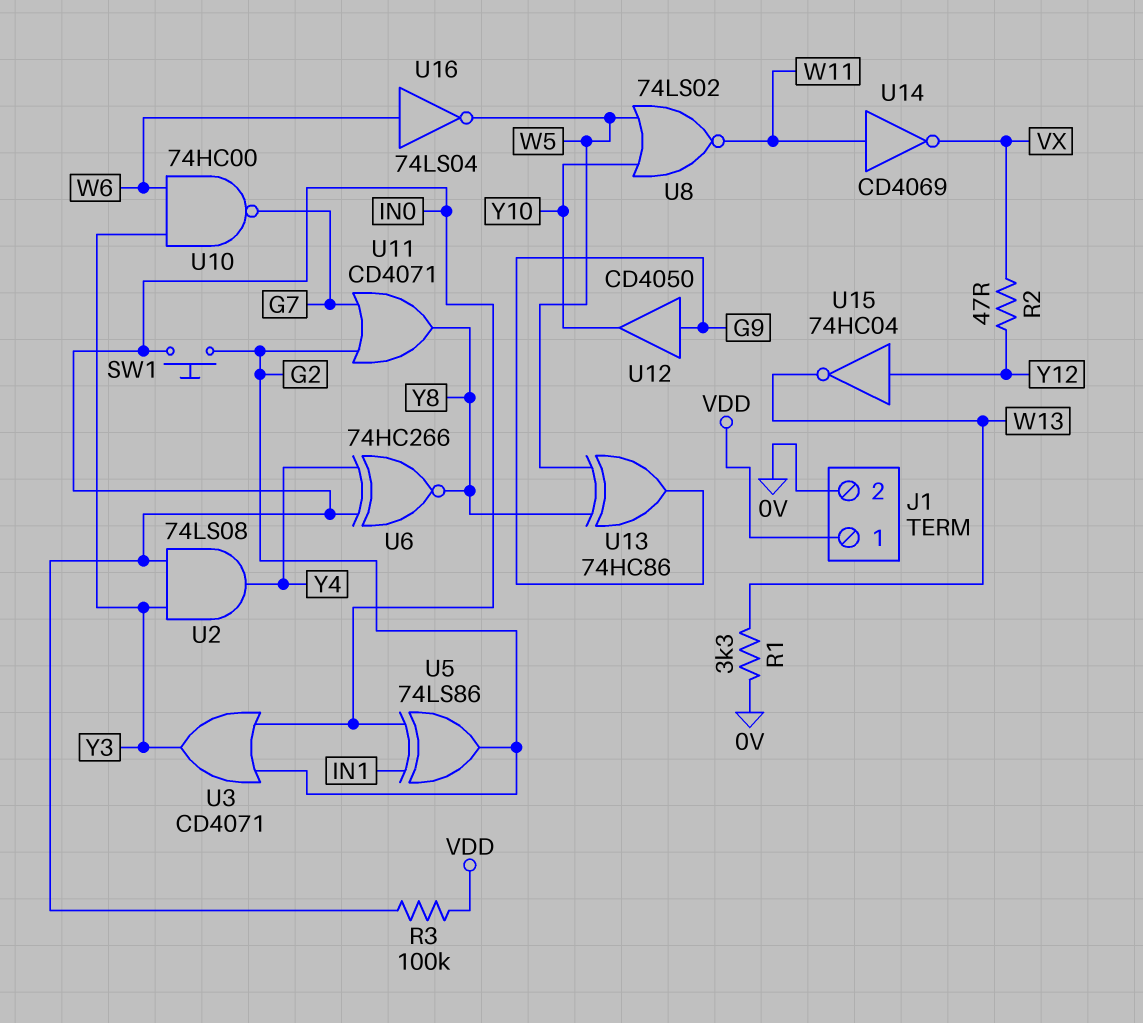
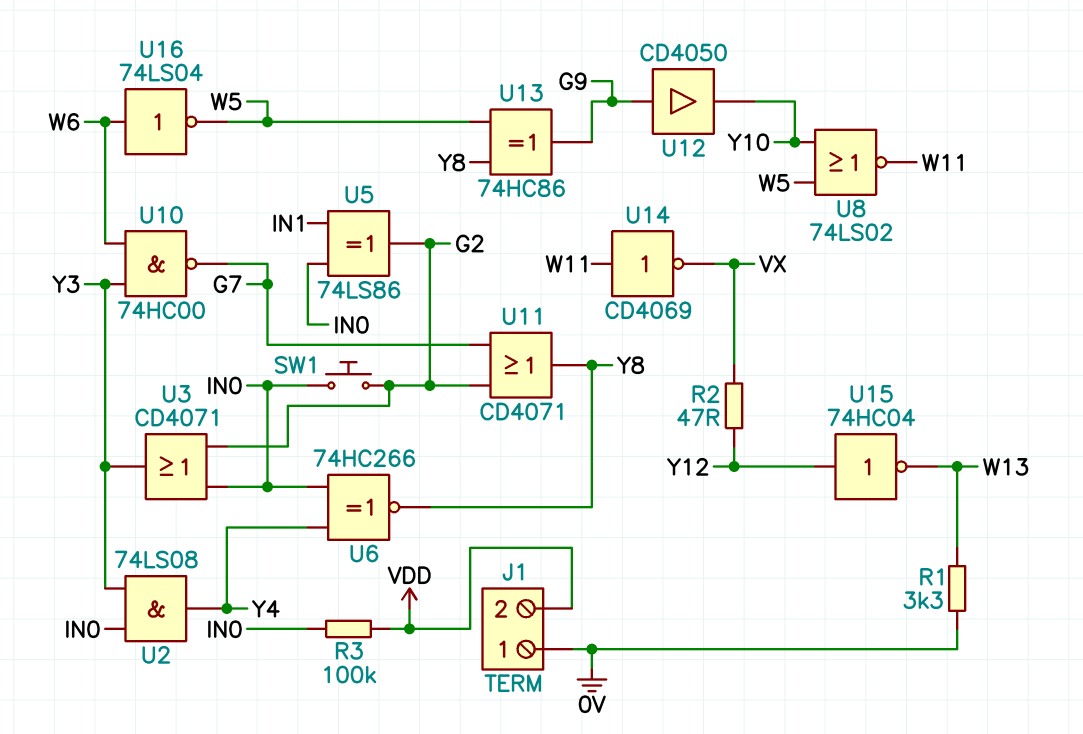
J1 pin 1: VDD -> 0V
J1 pin 2: 0V -> VDD

